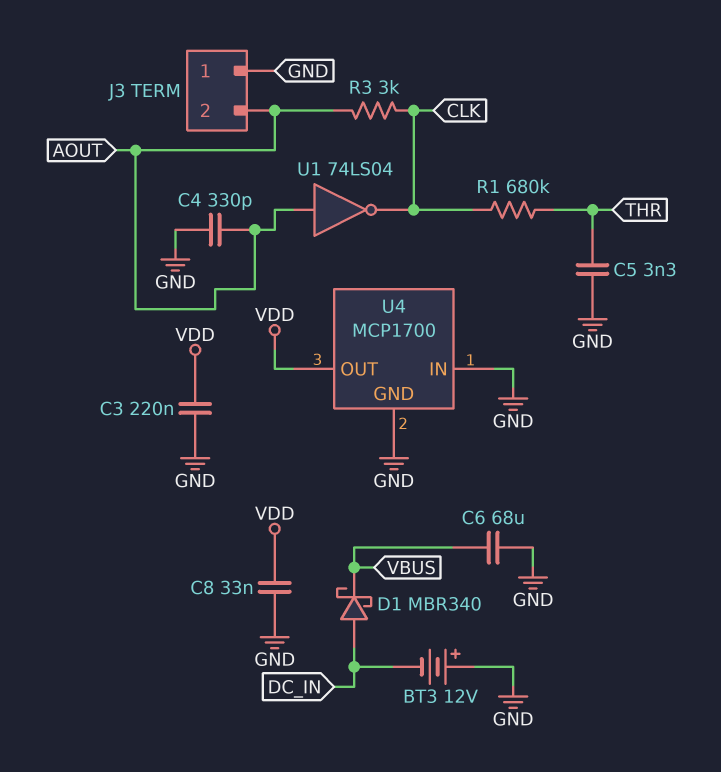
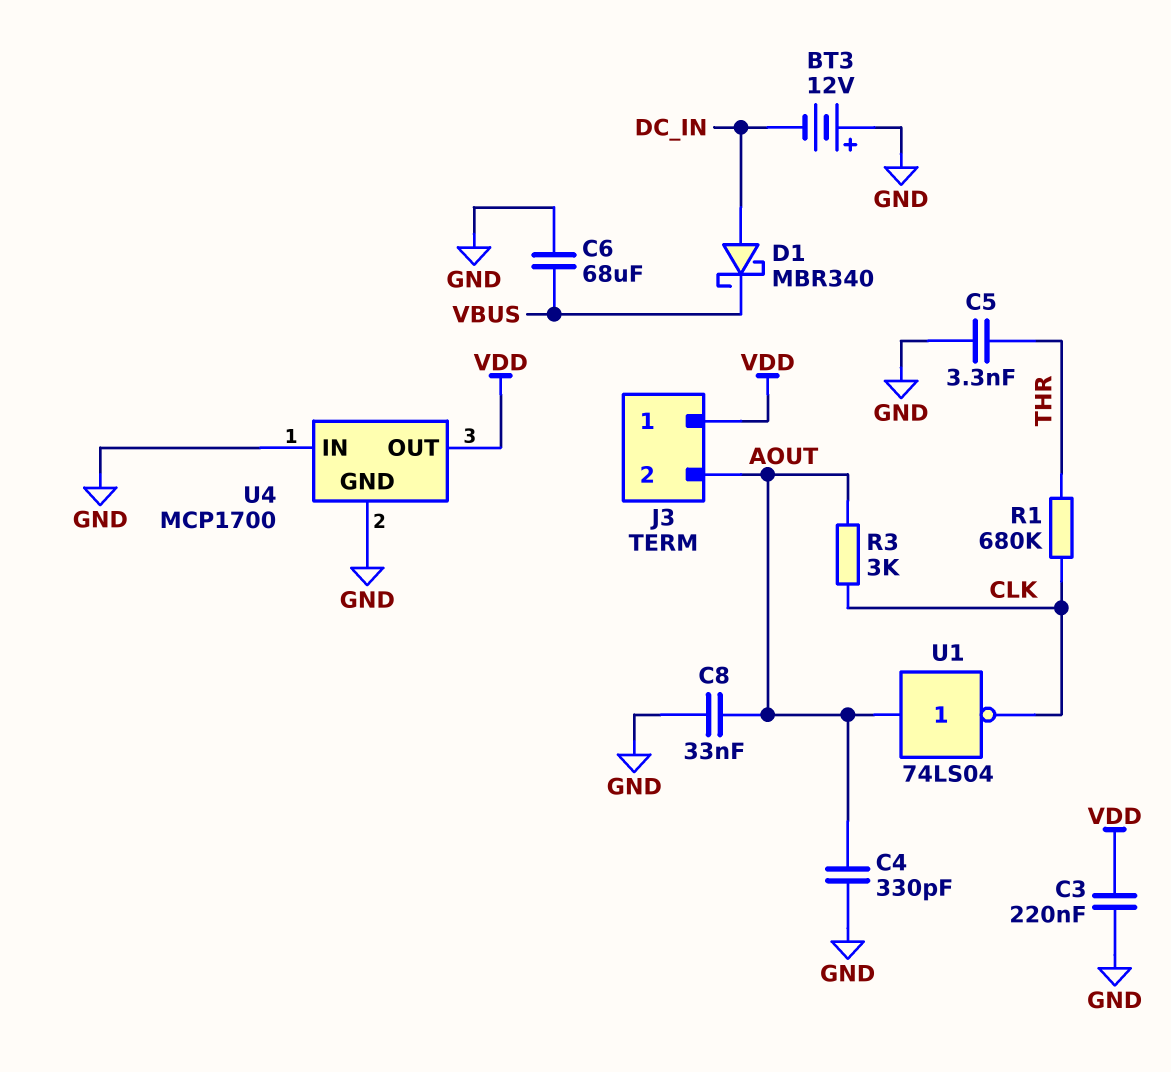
C8: 33nF (GND, VDD) -> 33nF (AOUT, GND)
J3 pin 1: GND -> VDD

